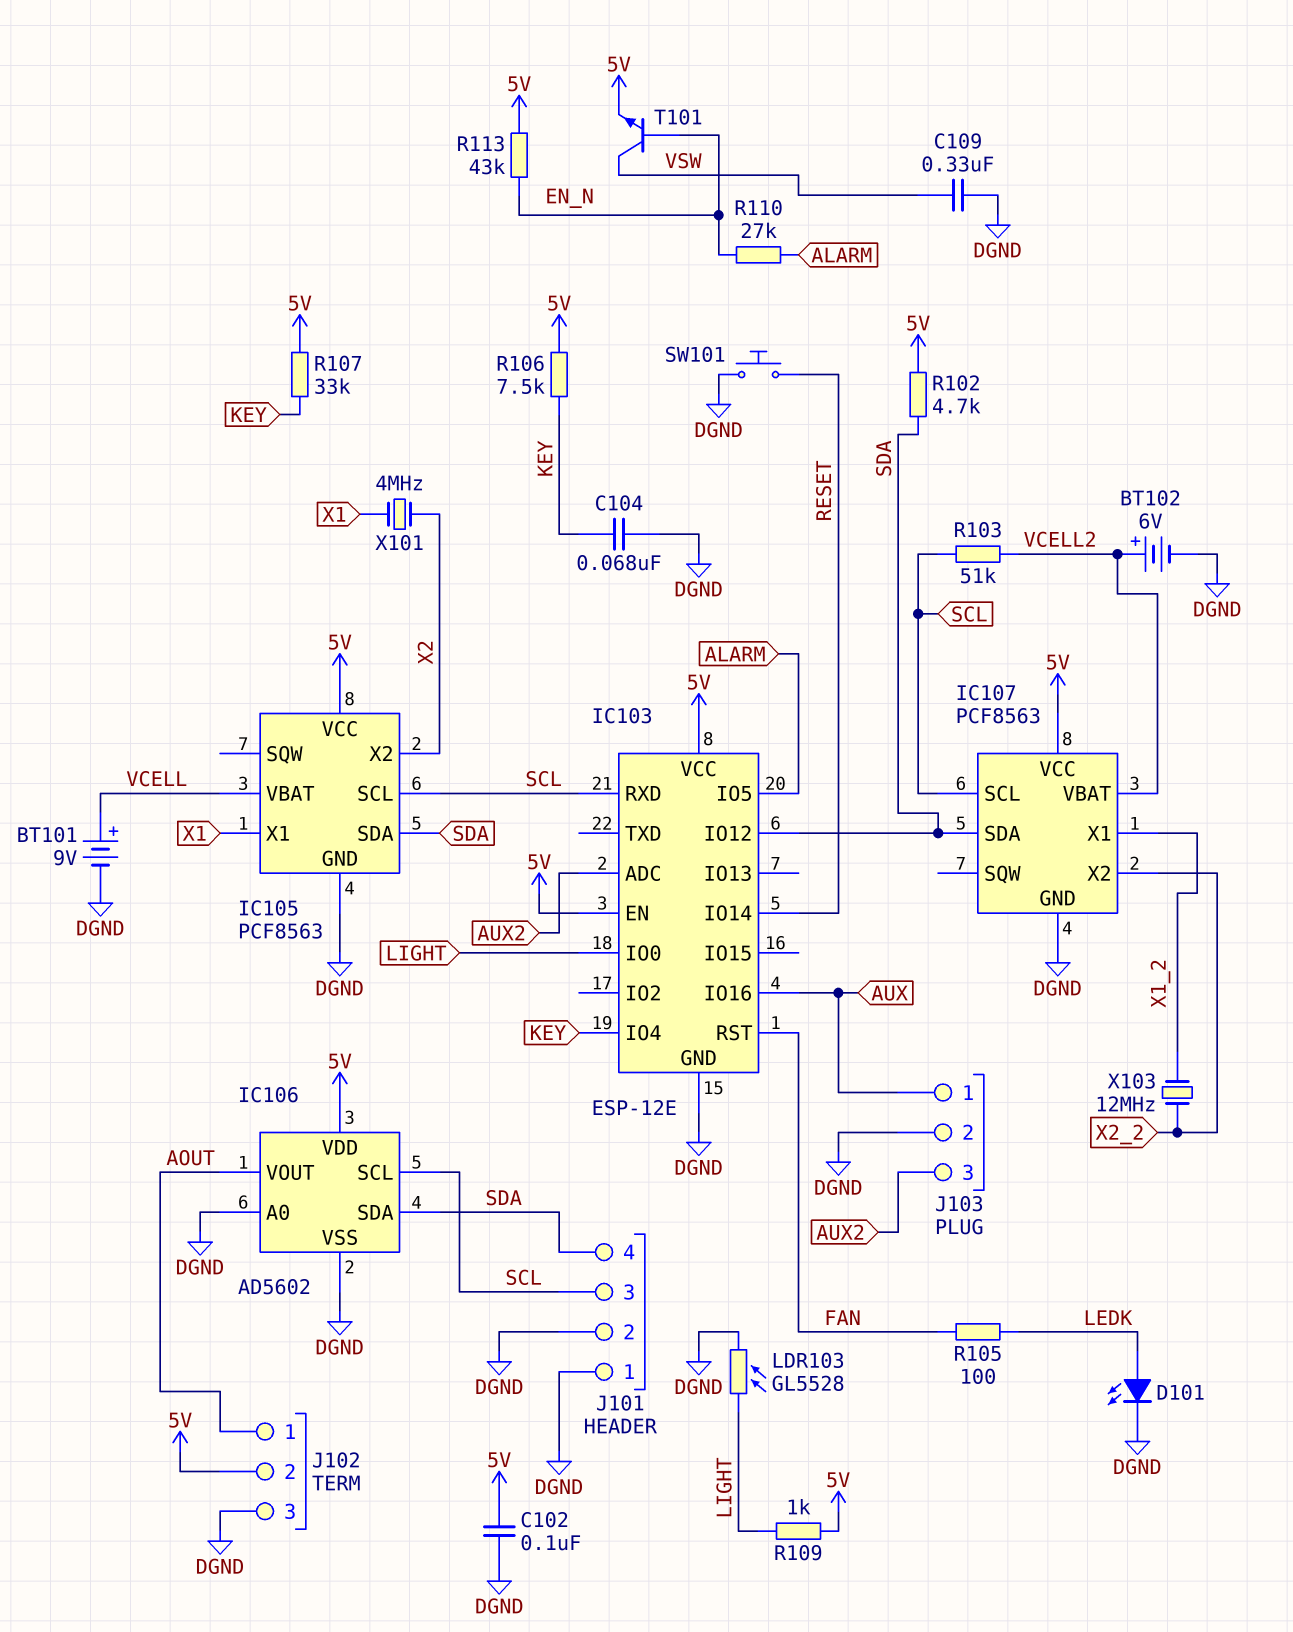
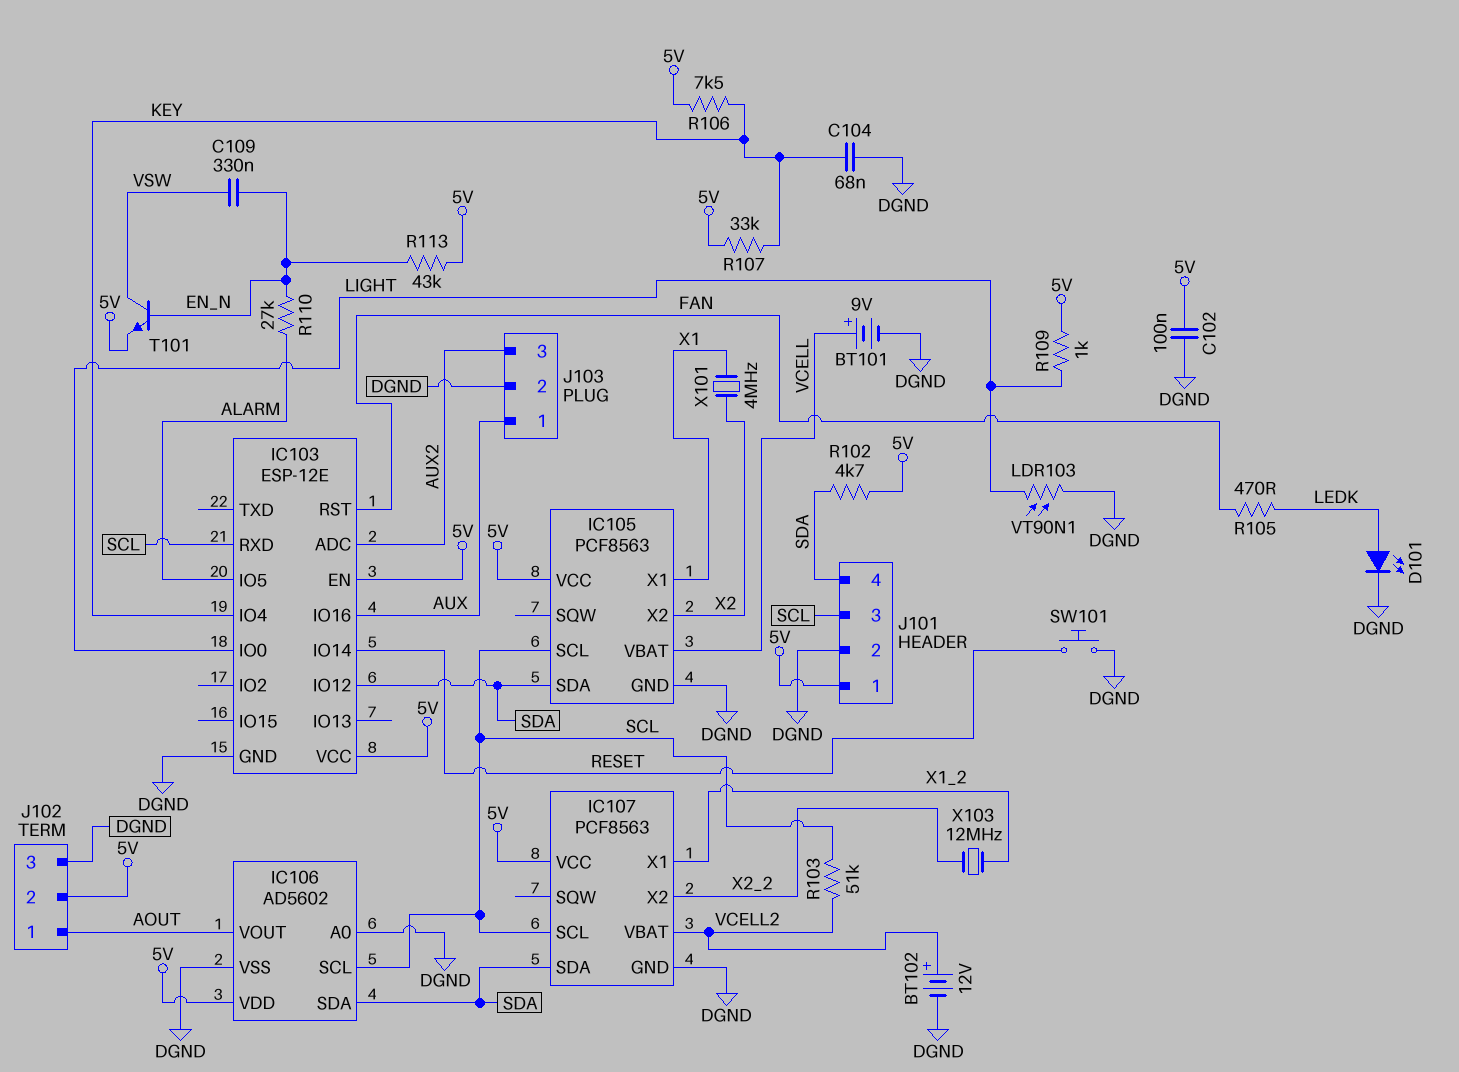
BT102: 6V (plus VCELL2, minus DGND) -> 12V (plus VCELL2, minus DGND)
C109: 330nF (DGND, VSW) -> 330nF (EN_N, VSW)
J101 pin 1: DGND -> 5V
LDR103: GL5528 (DGND, LIGHT) -> VT90N1 (DGND, LIGHT)
R105: 100 (FAN, LEDK) -> 470 (FAN, LEDK)

